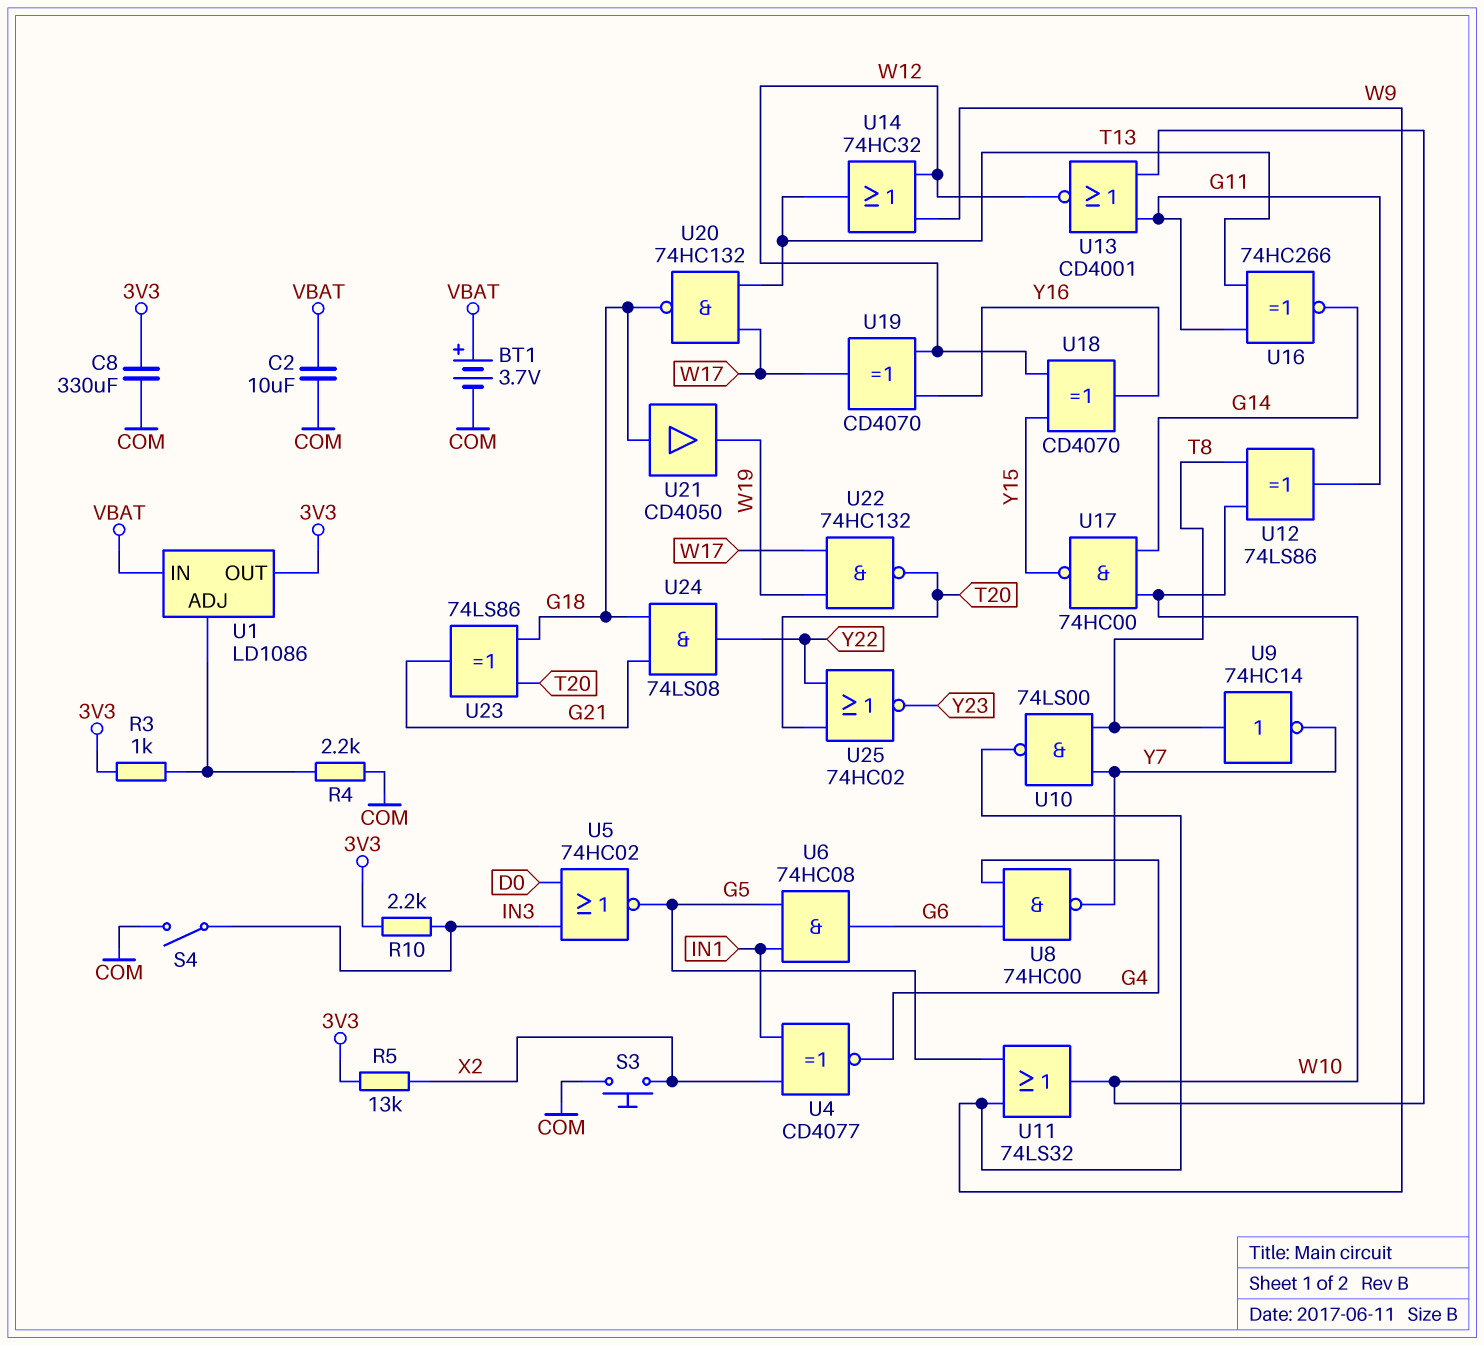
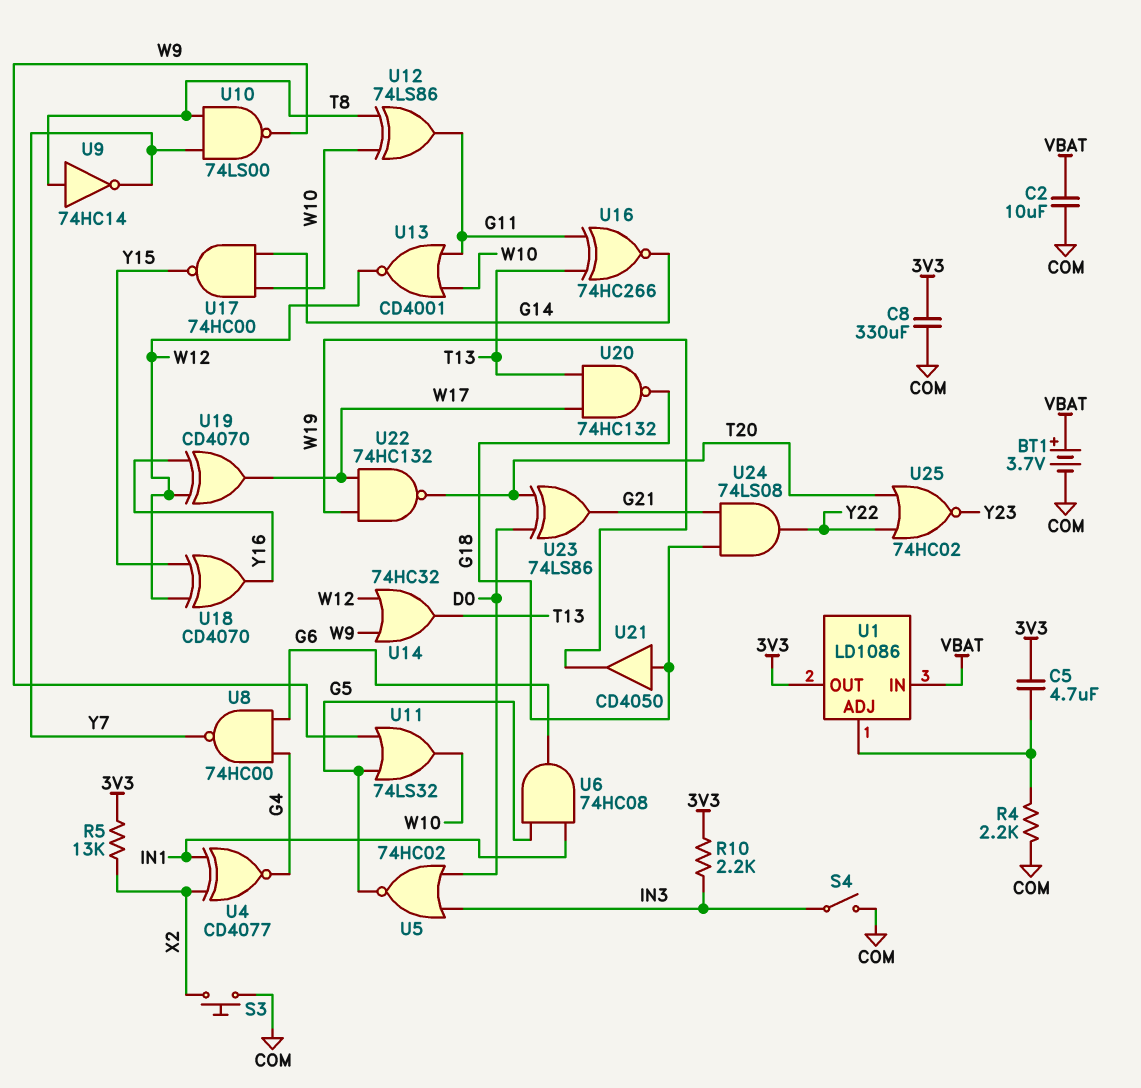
C5: none -> 4.7uF (3V3, U1/ADJ)
R3: 1k (3V3, U1/ADJ) -> none
U23: XOR 74LS86 (in G18, in T20, out G21) -> XOR 74LS86 (in D0, in T20, out G21)

